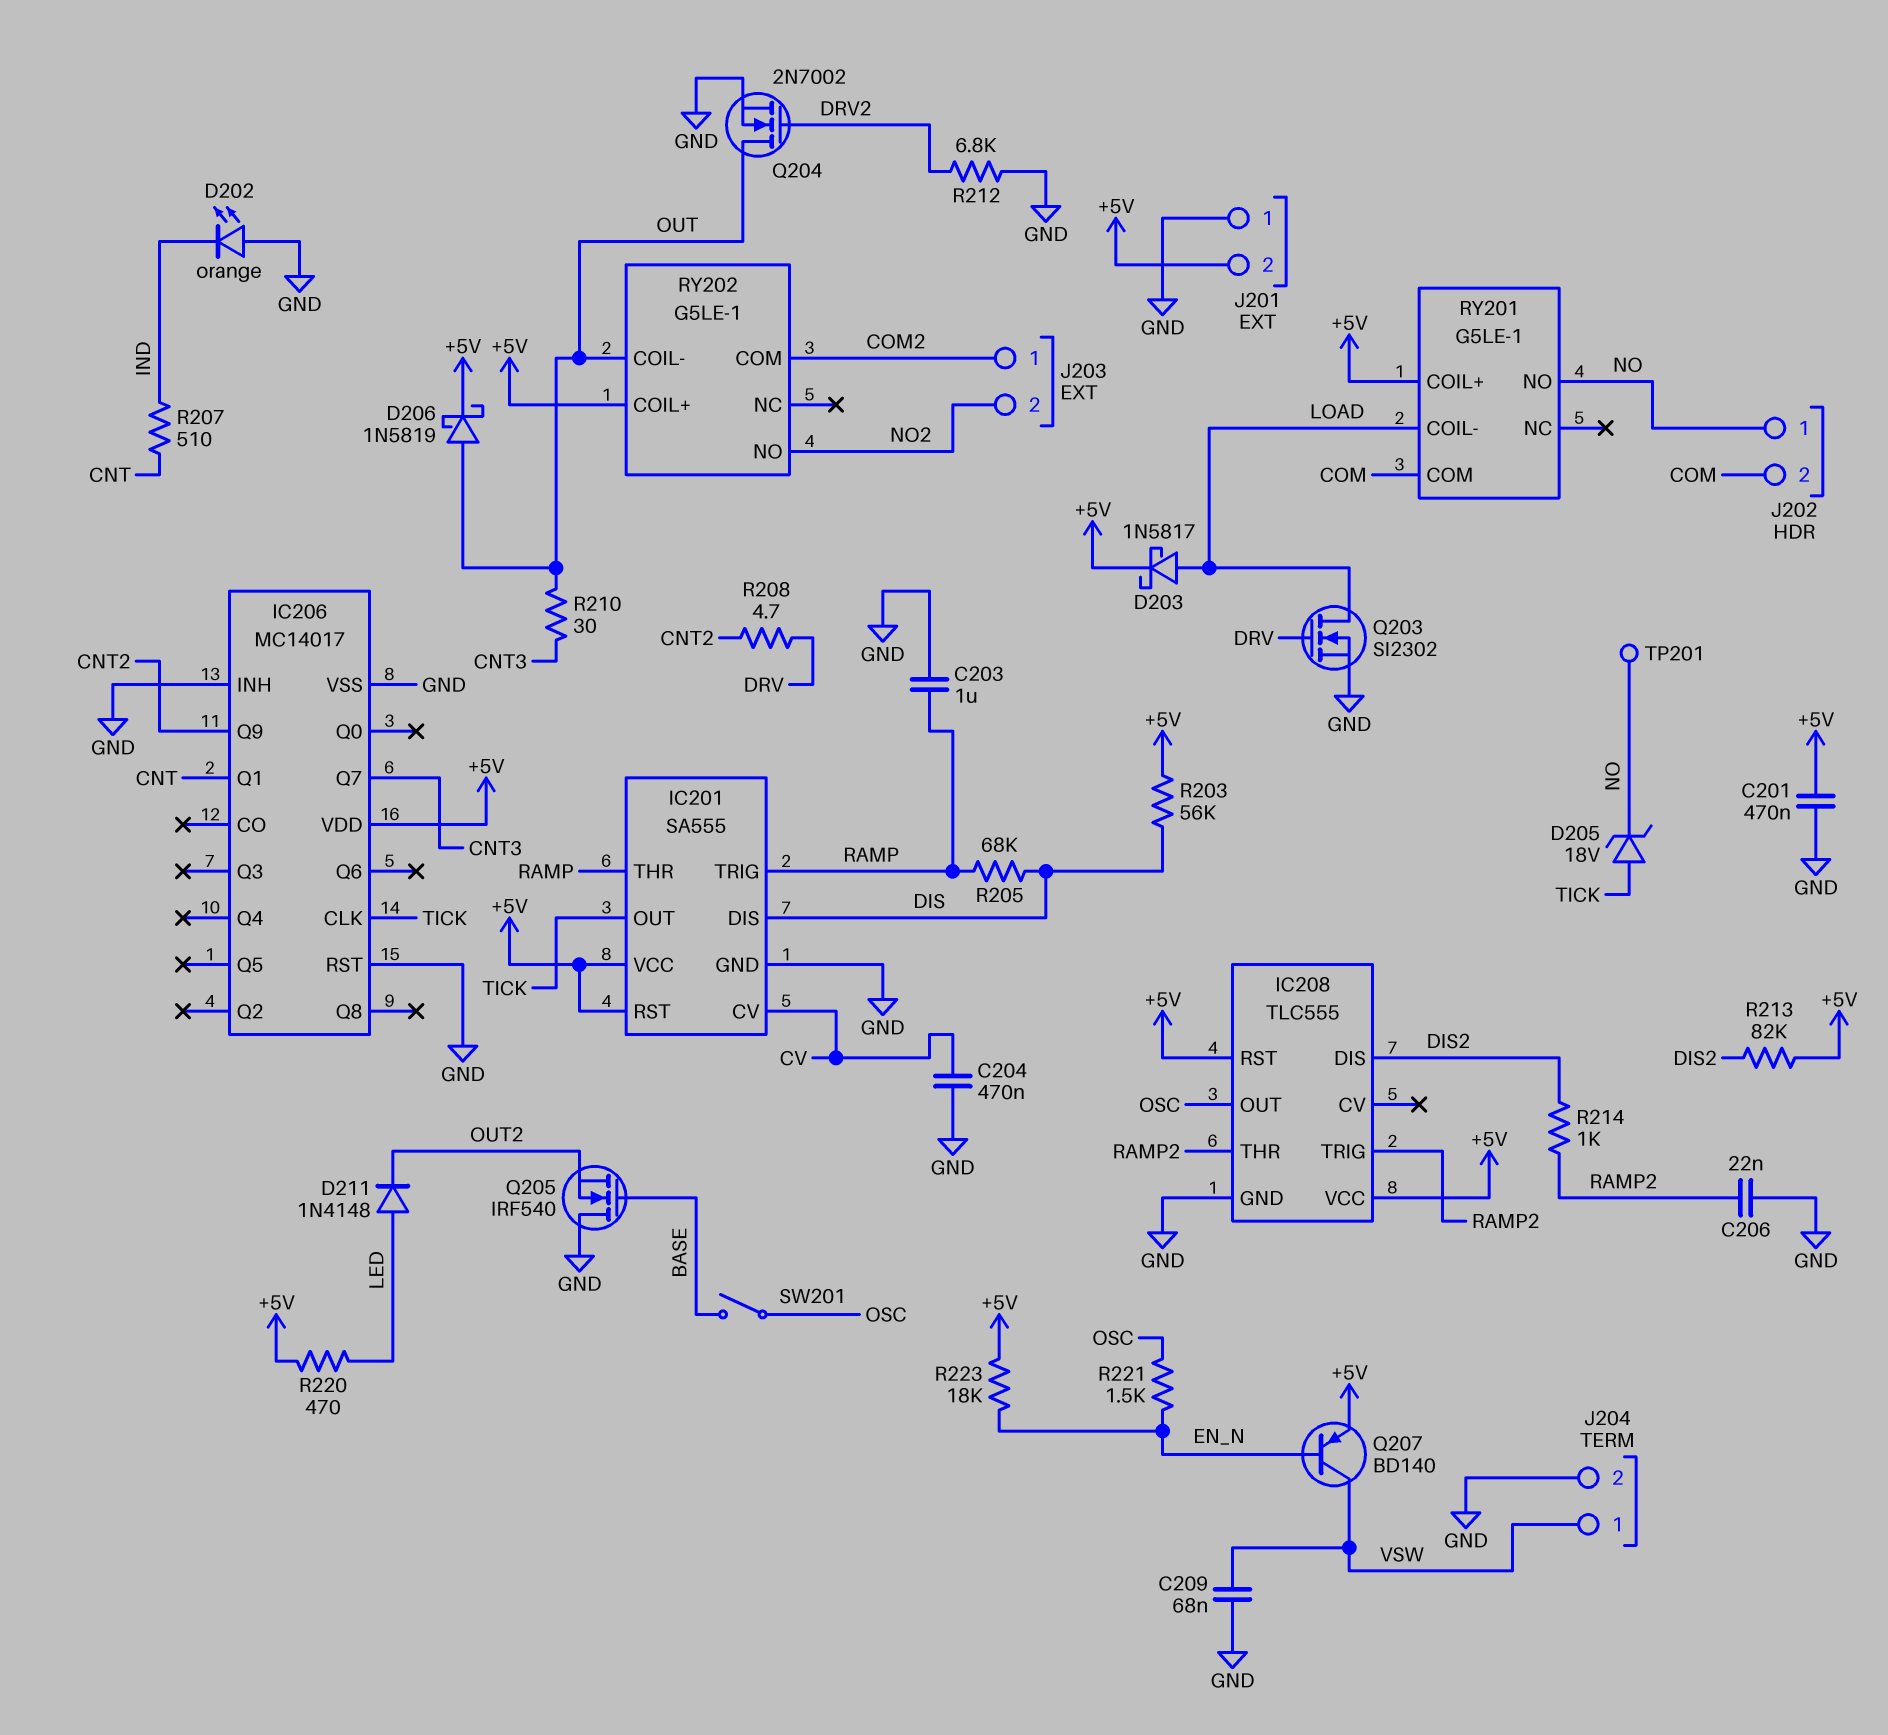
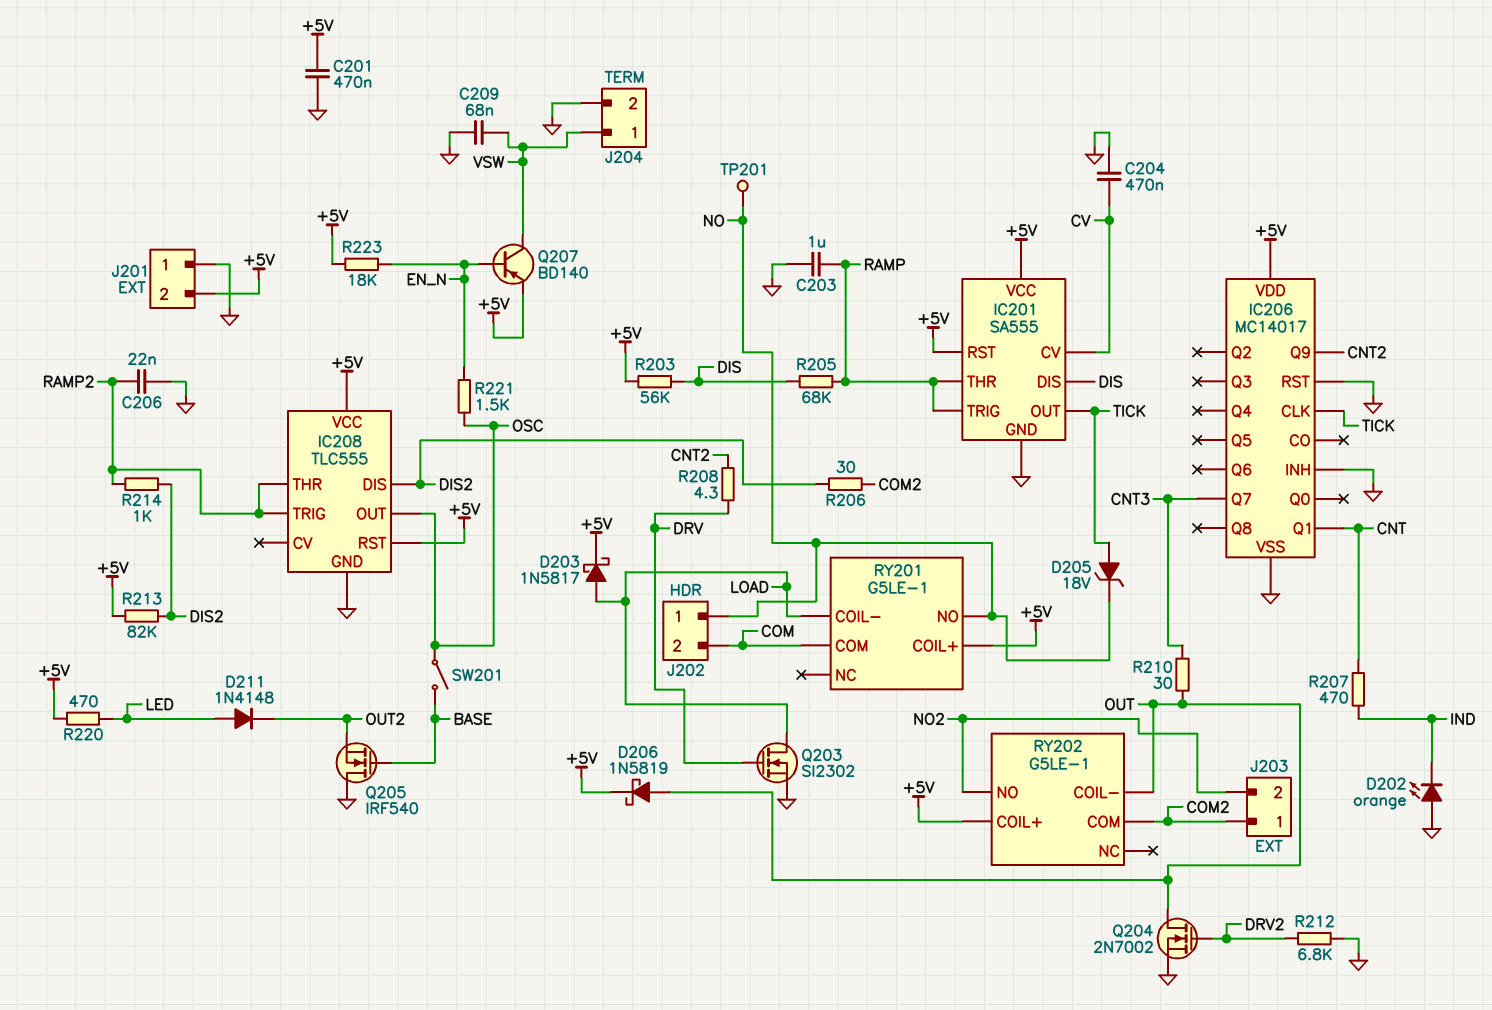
R206: none -> 30 (COM2, DIS2)
R207: 510 (CNT, IND) -> 470 (CNT, IND)
R208: 4.7 (CNT2, DRV) -> 4.3 (CNT2, DRV)

